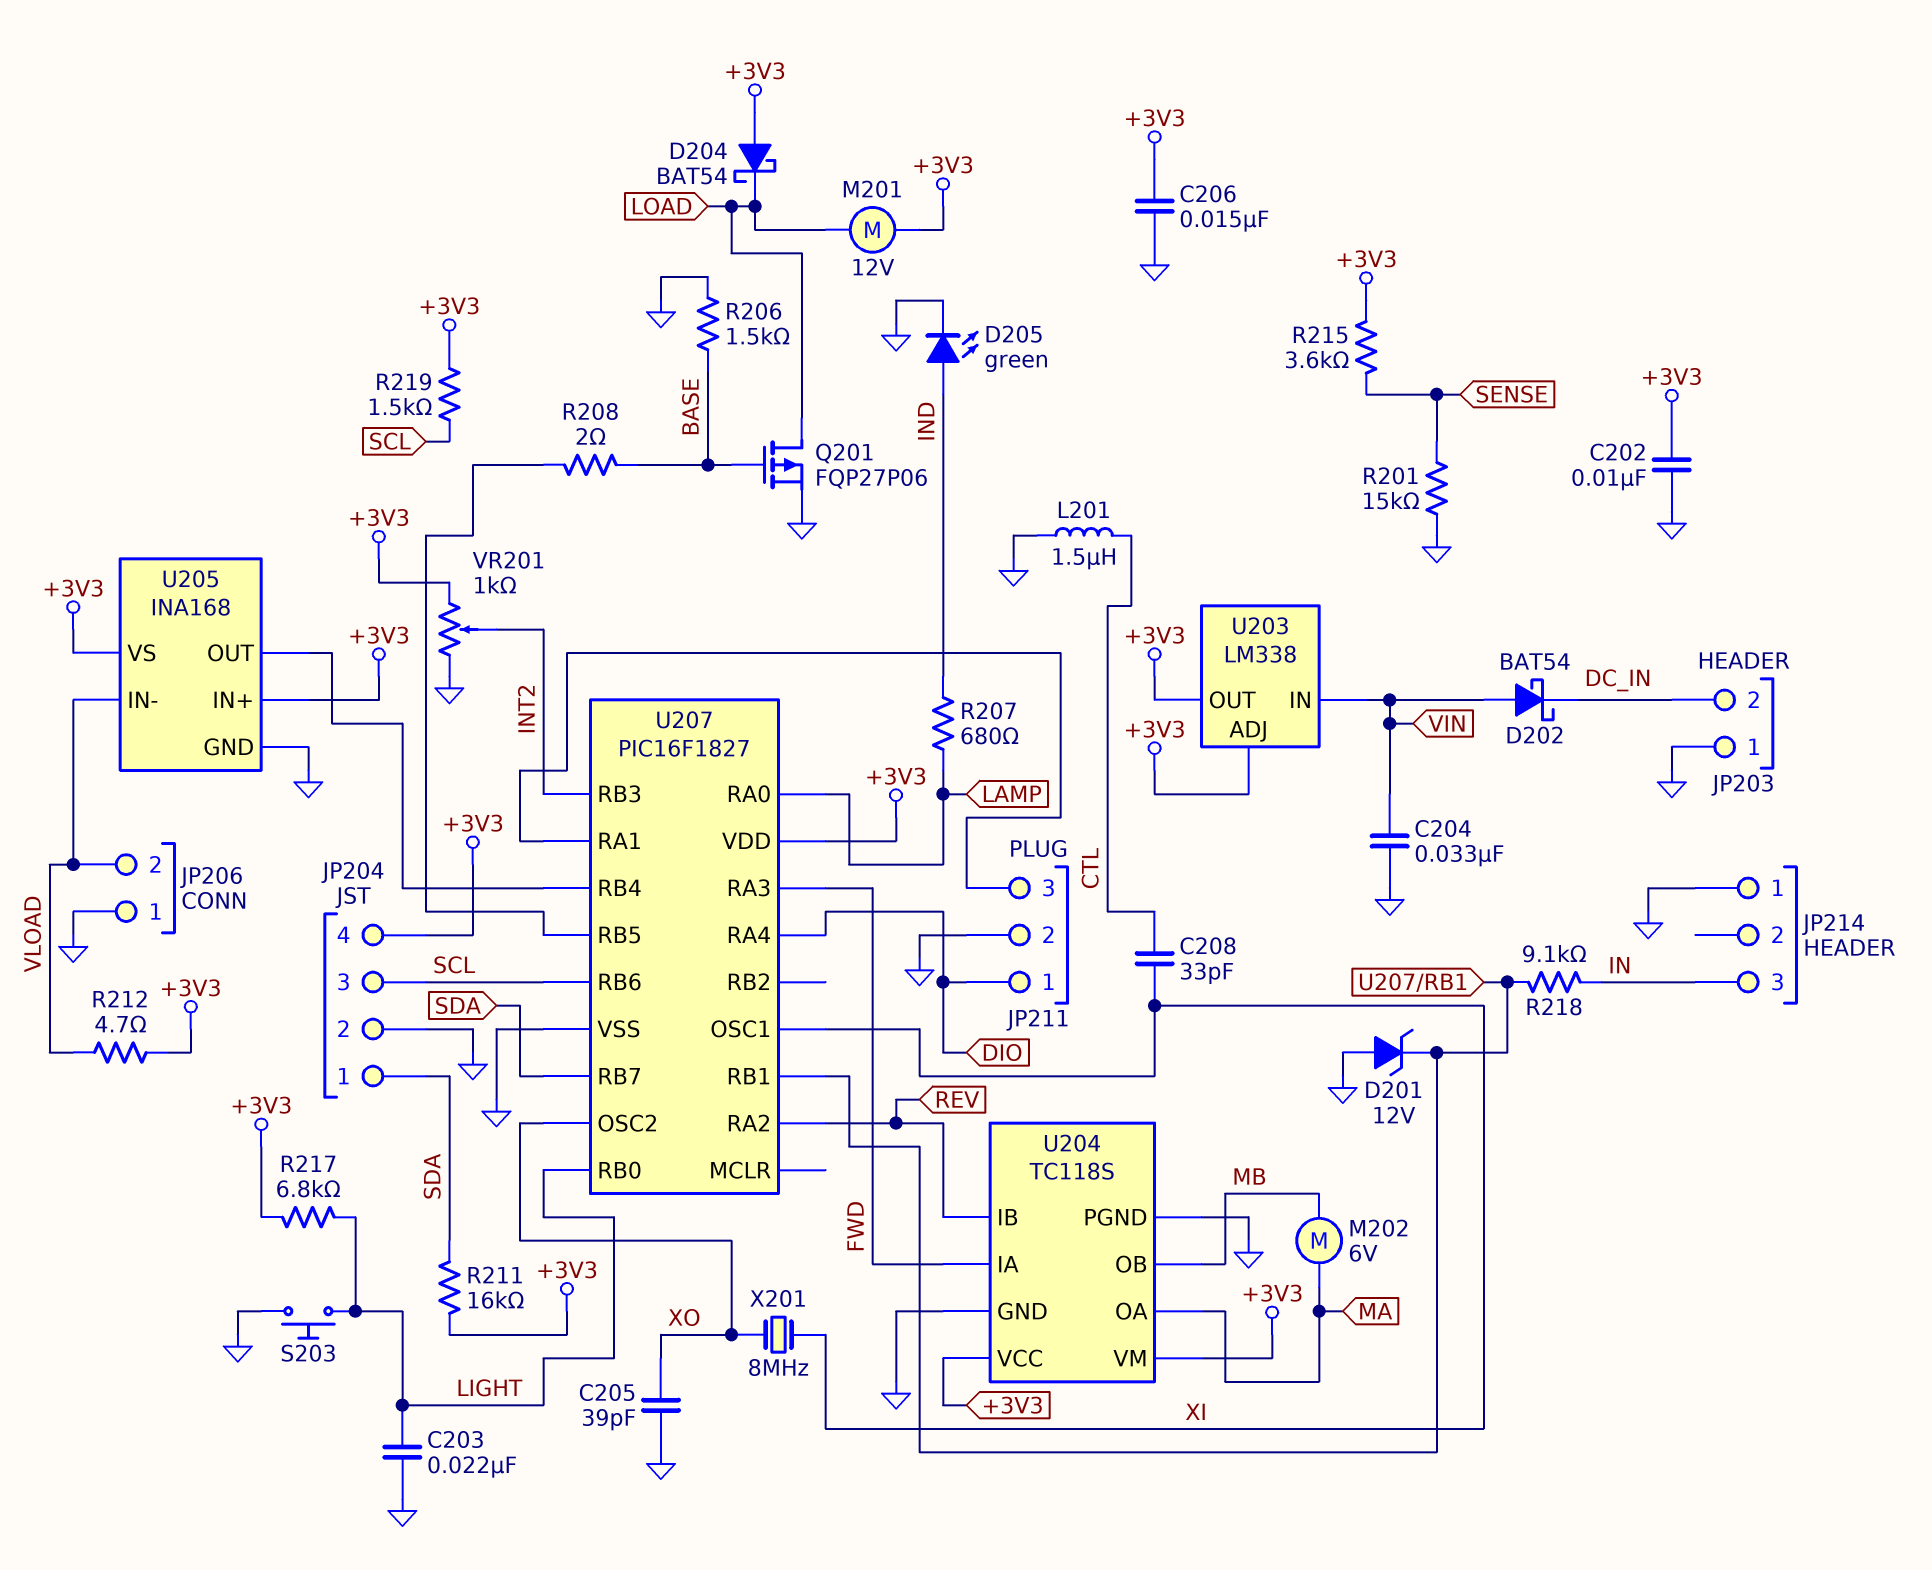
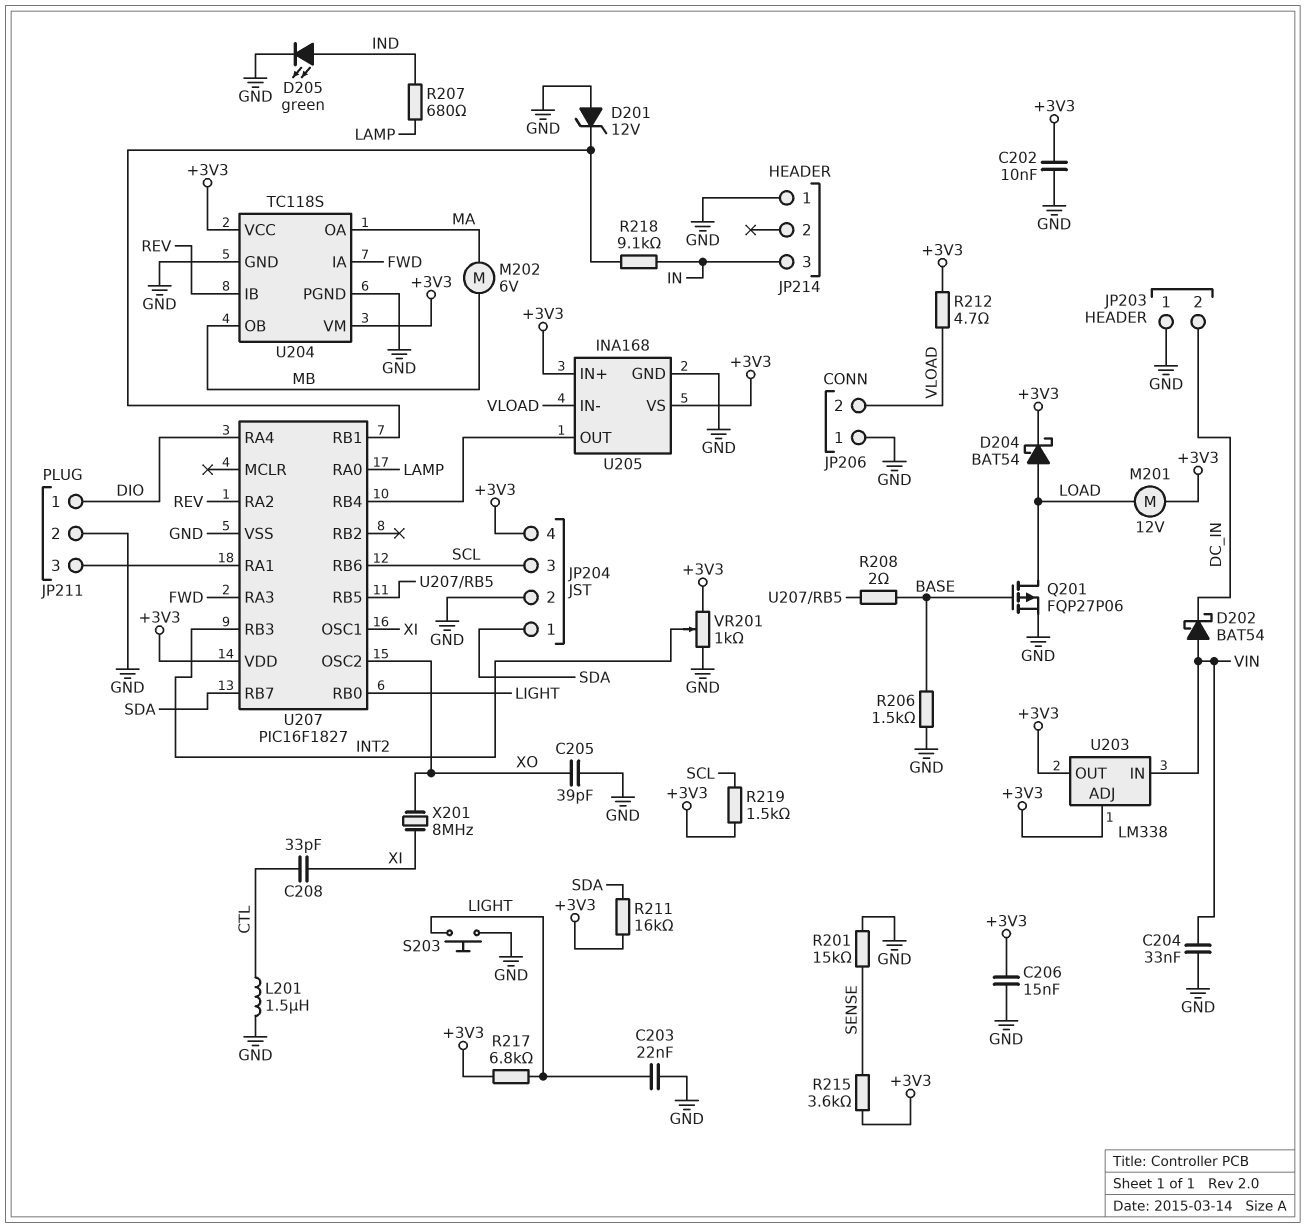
D204: schottky BAT54 (A +3V3, K LOAD) -> schottky BAT54 (A LOAD, K +3V3)

